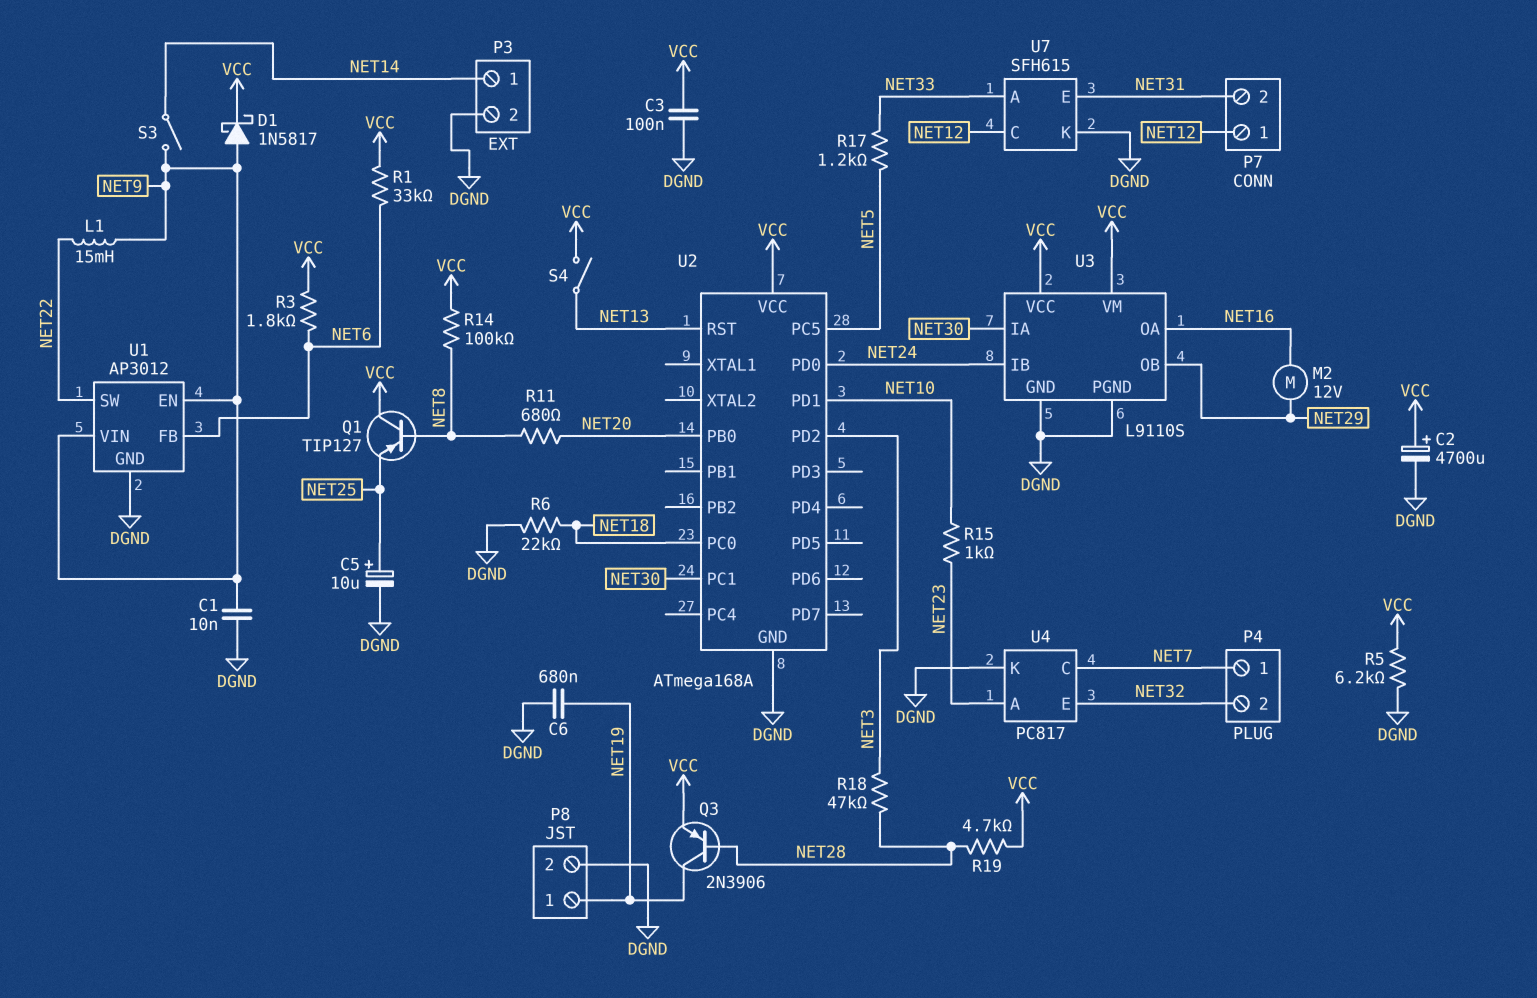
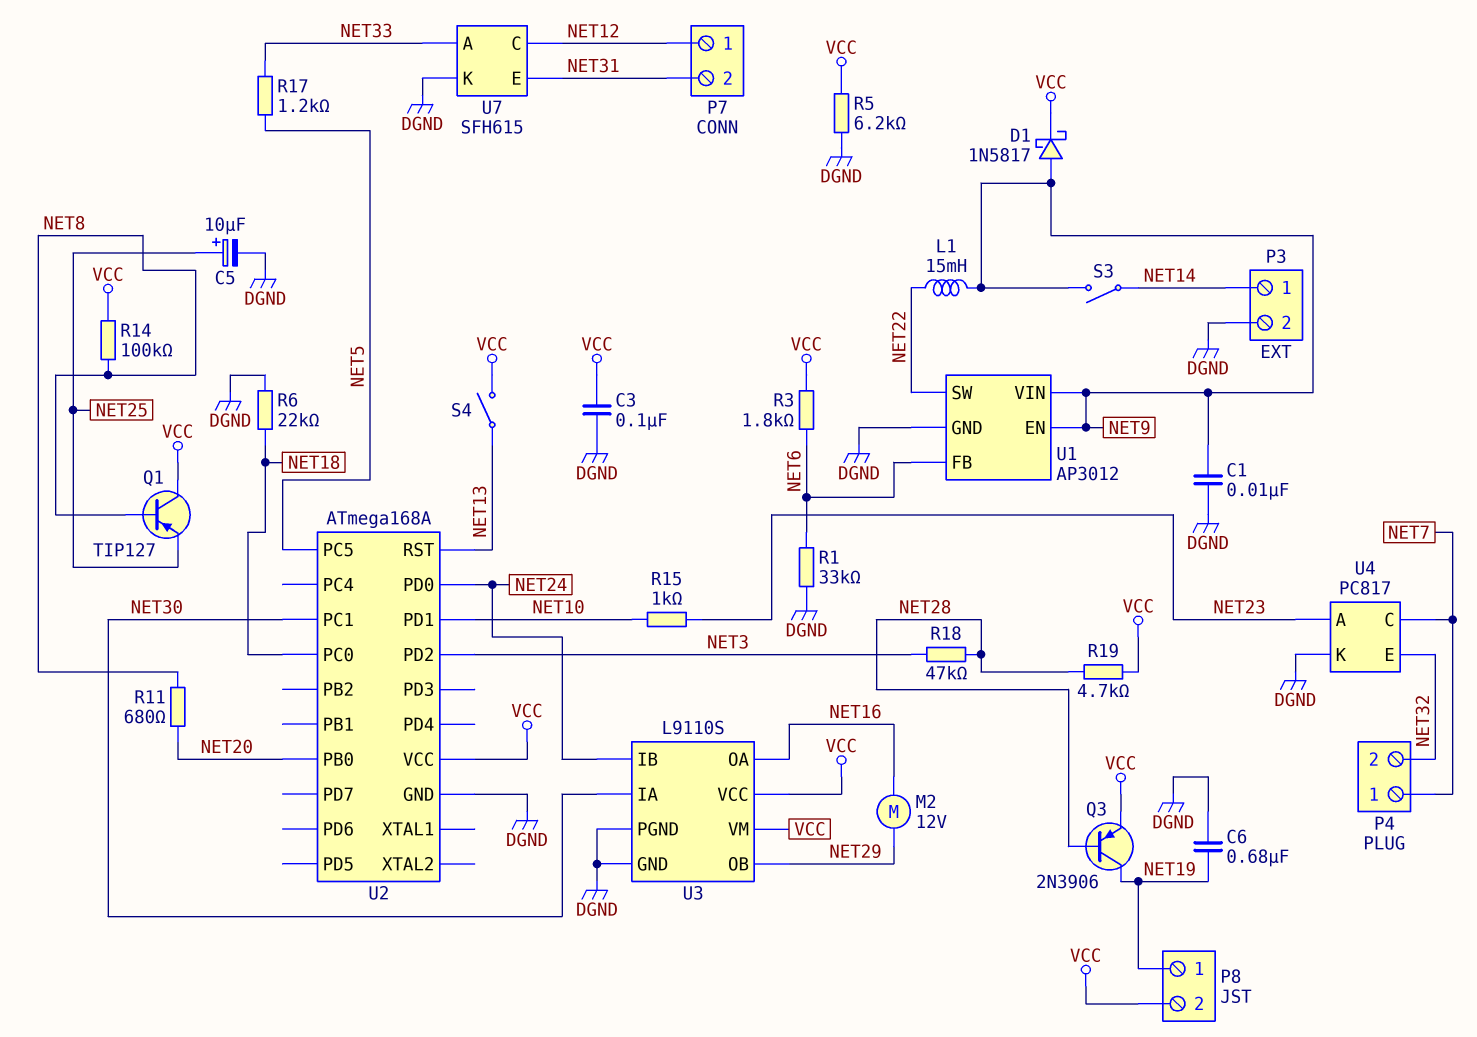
C2: 4700uF (plus VCC, minus DGND) -> none
P8 pin 2: DGND -> VCC
R1: 33k (NET6, VCC) -> 33k (DGND, NET6)

